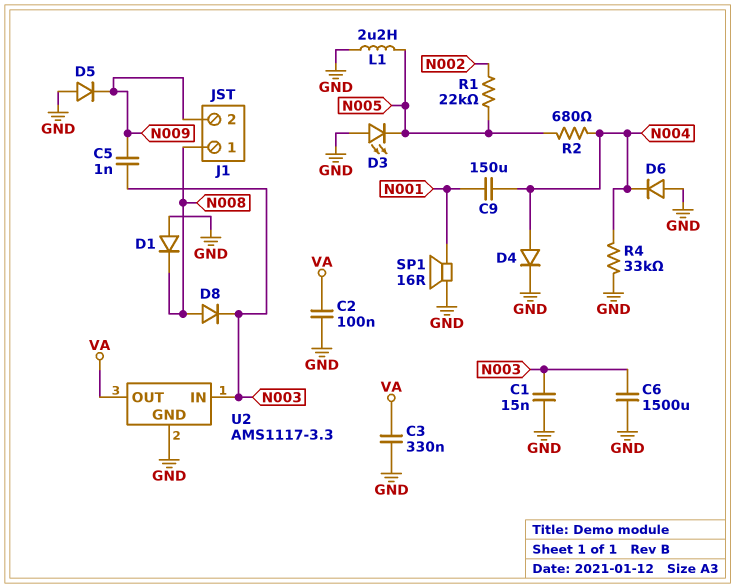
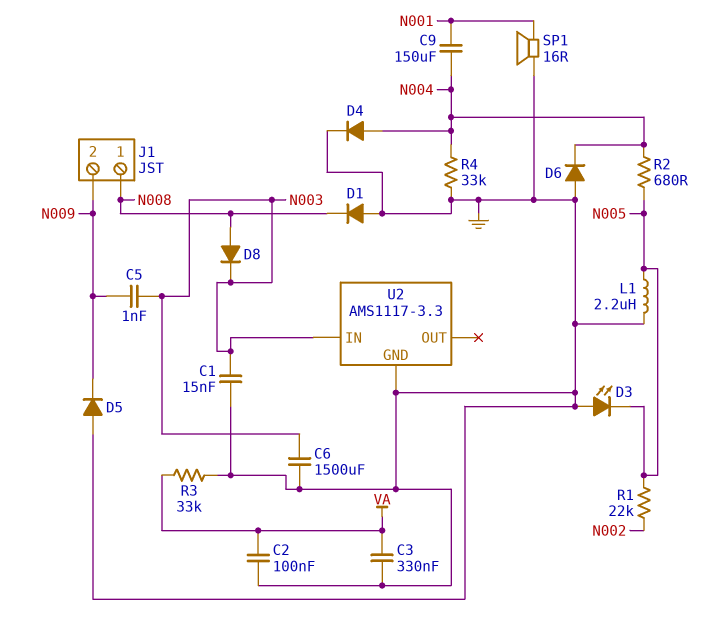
R3: none -> 33k (GND, VA)
U2 pin OUT: VA -> none

